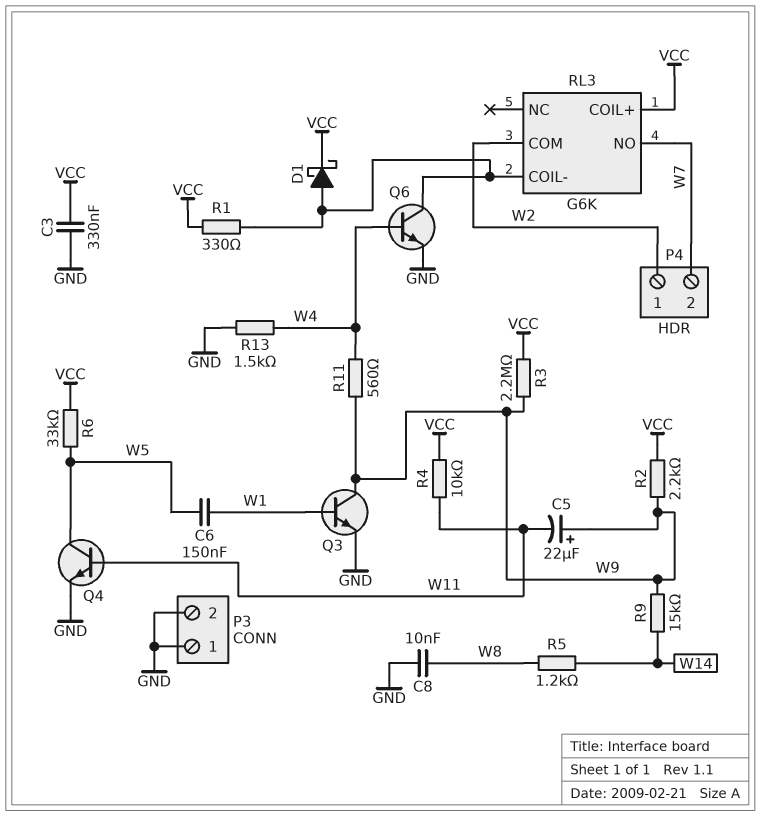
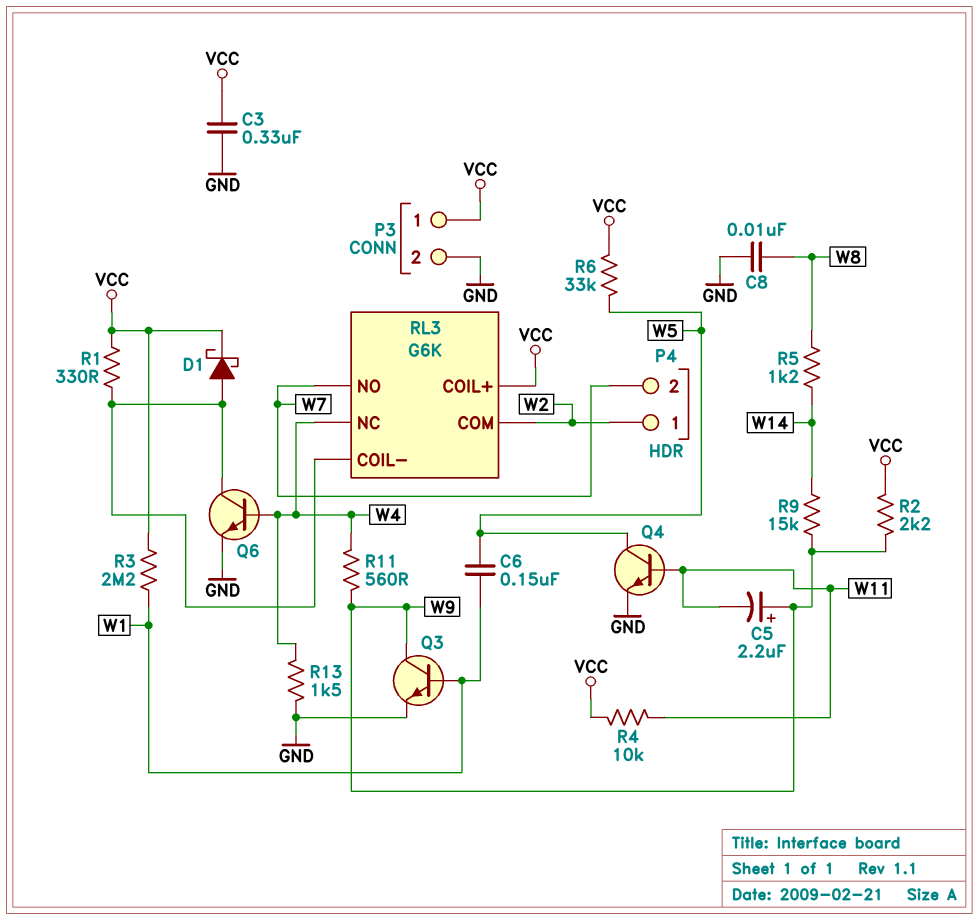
C5: 22uF (plus W9, minus W11) -> 2.2uF (plus W9, minus W11)
P3 pin 1: GND -> VCC
R3: 2.2M (VCC, W9) -> 2.2M (VCC, W1)
RL3 pin NC: none -> W4

